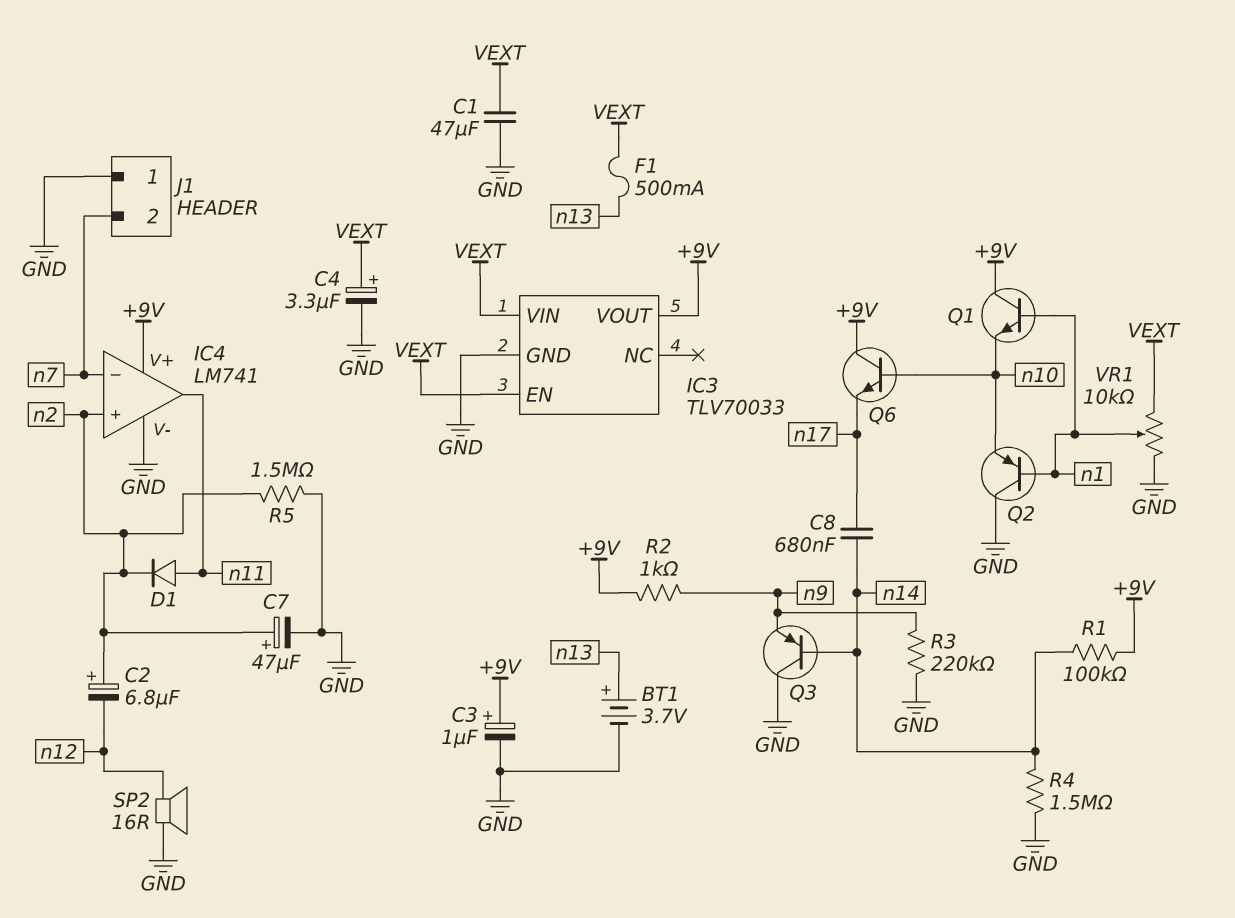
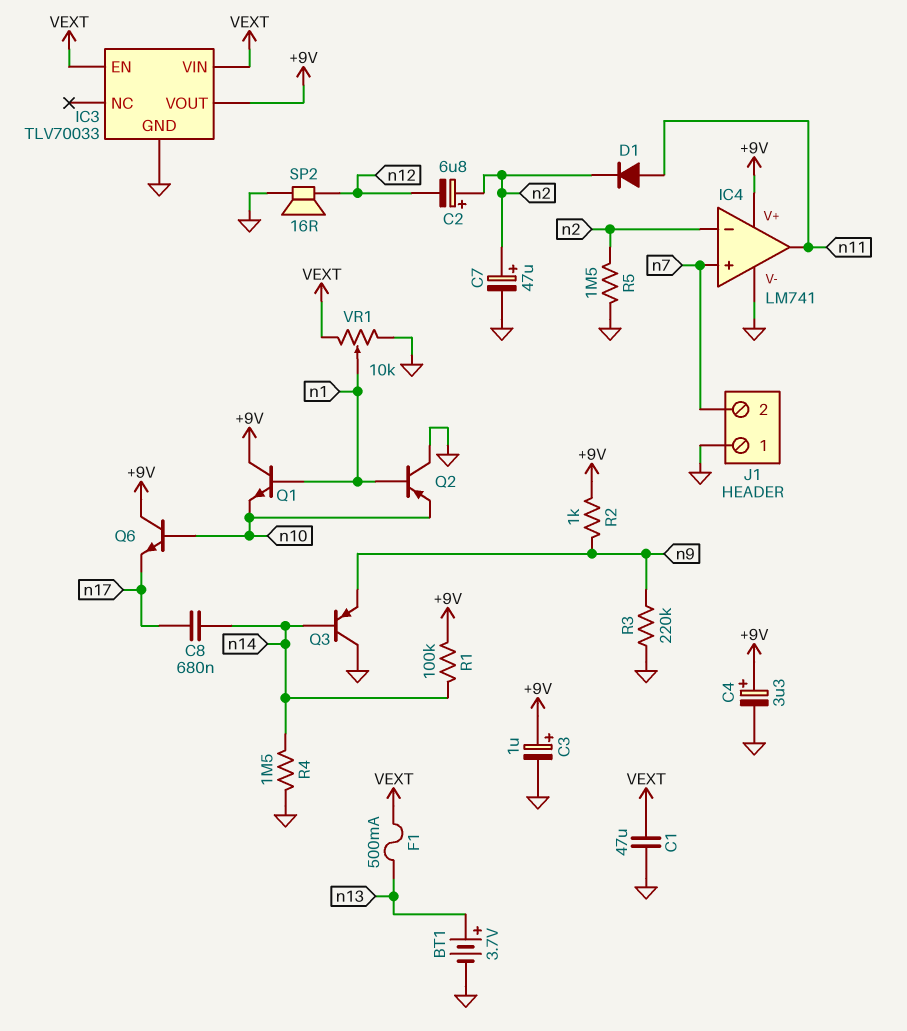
C4: 3.3uF (plus VEXT, minus GND) -> 3.3uF (plus +9V, minus GND)
IC4 pin in+: n2 -> n7
IC4 pin in-: n7 -> n2

